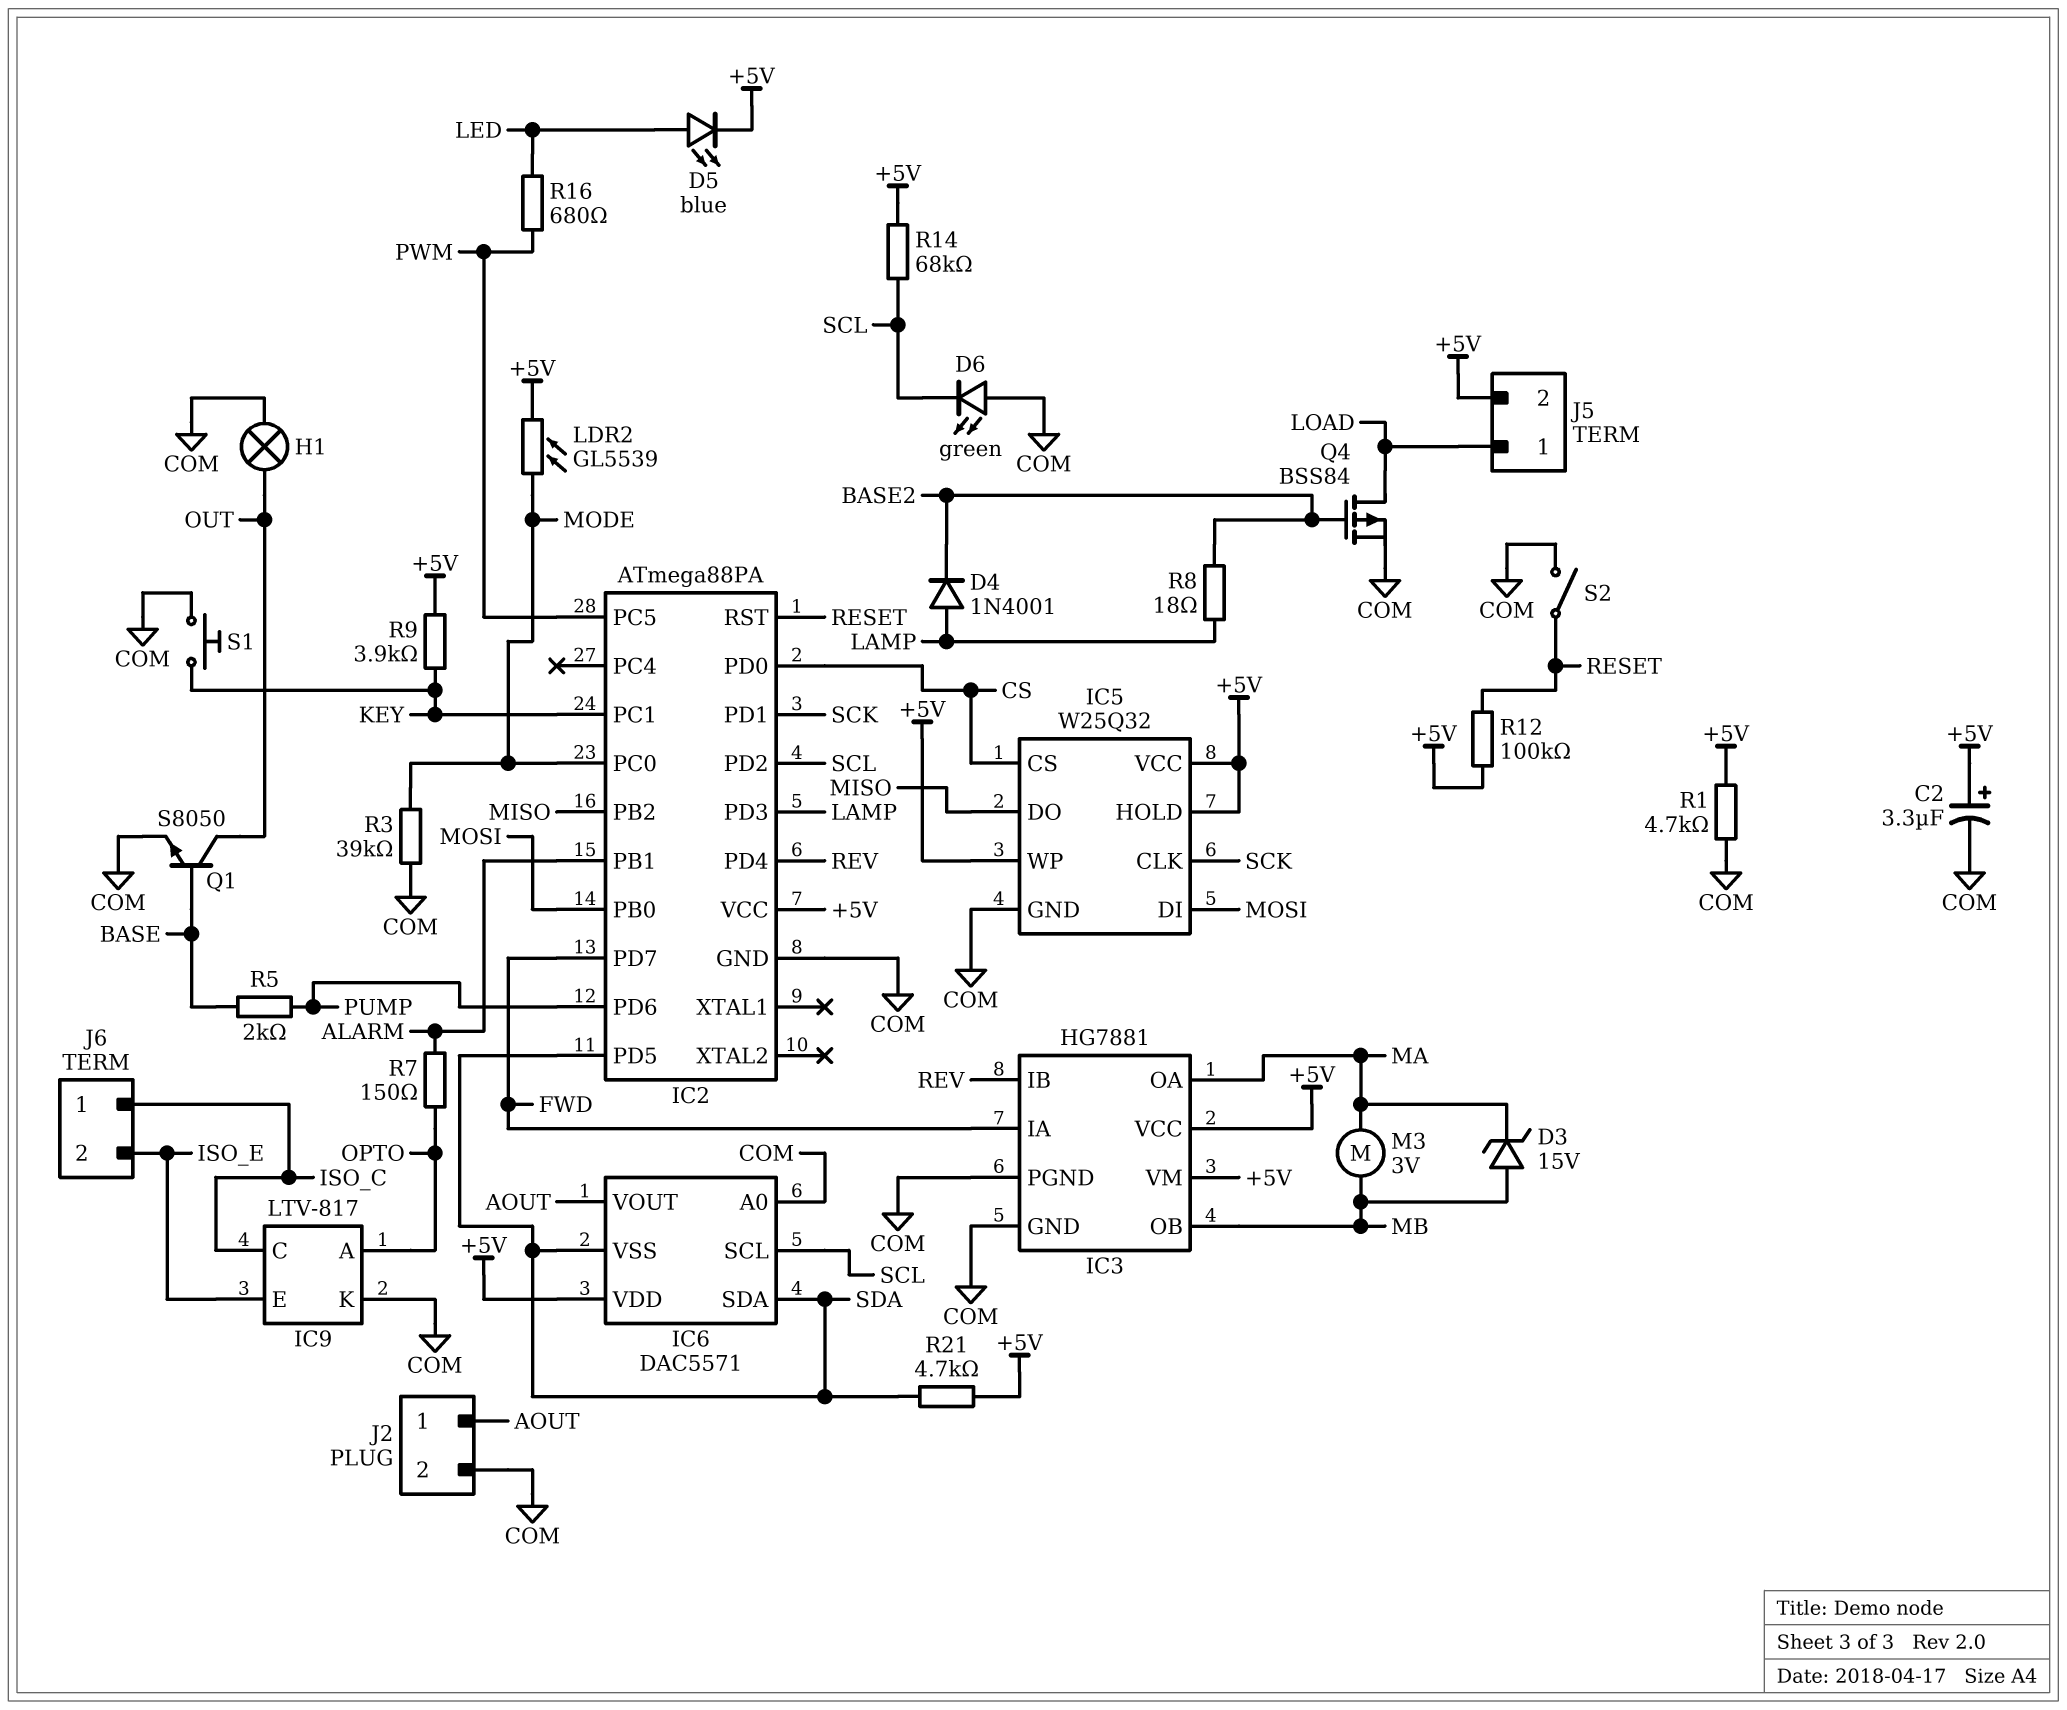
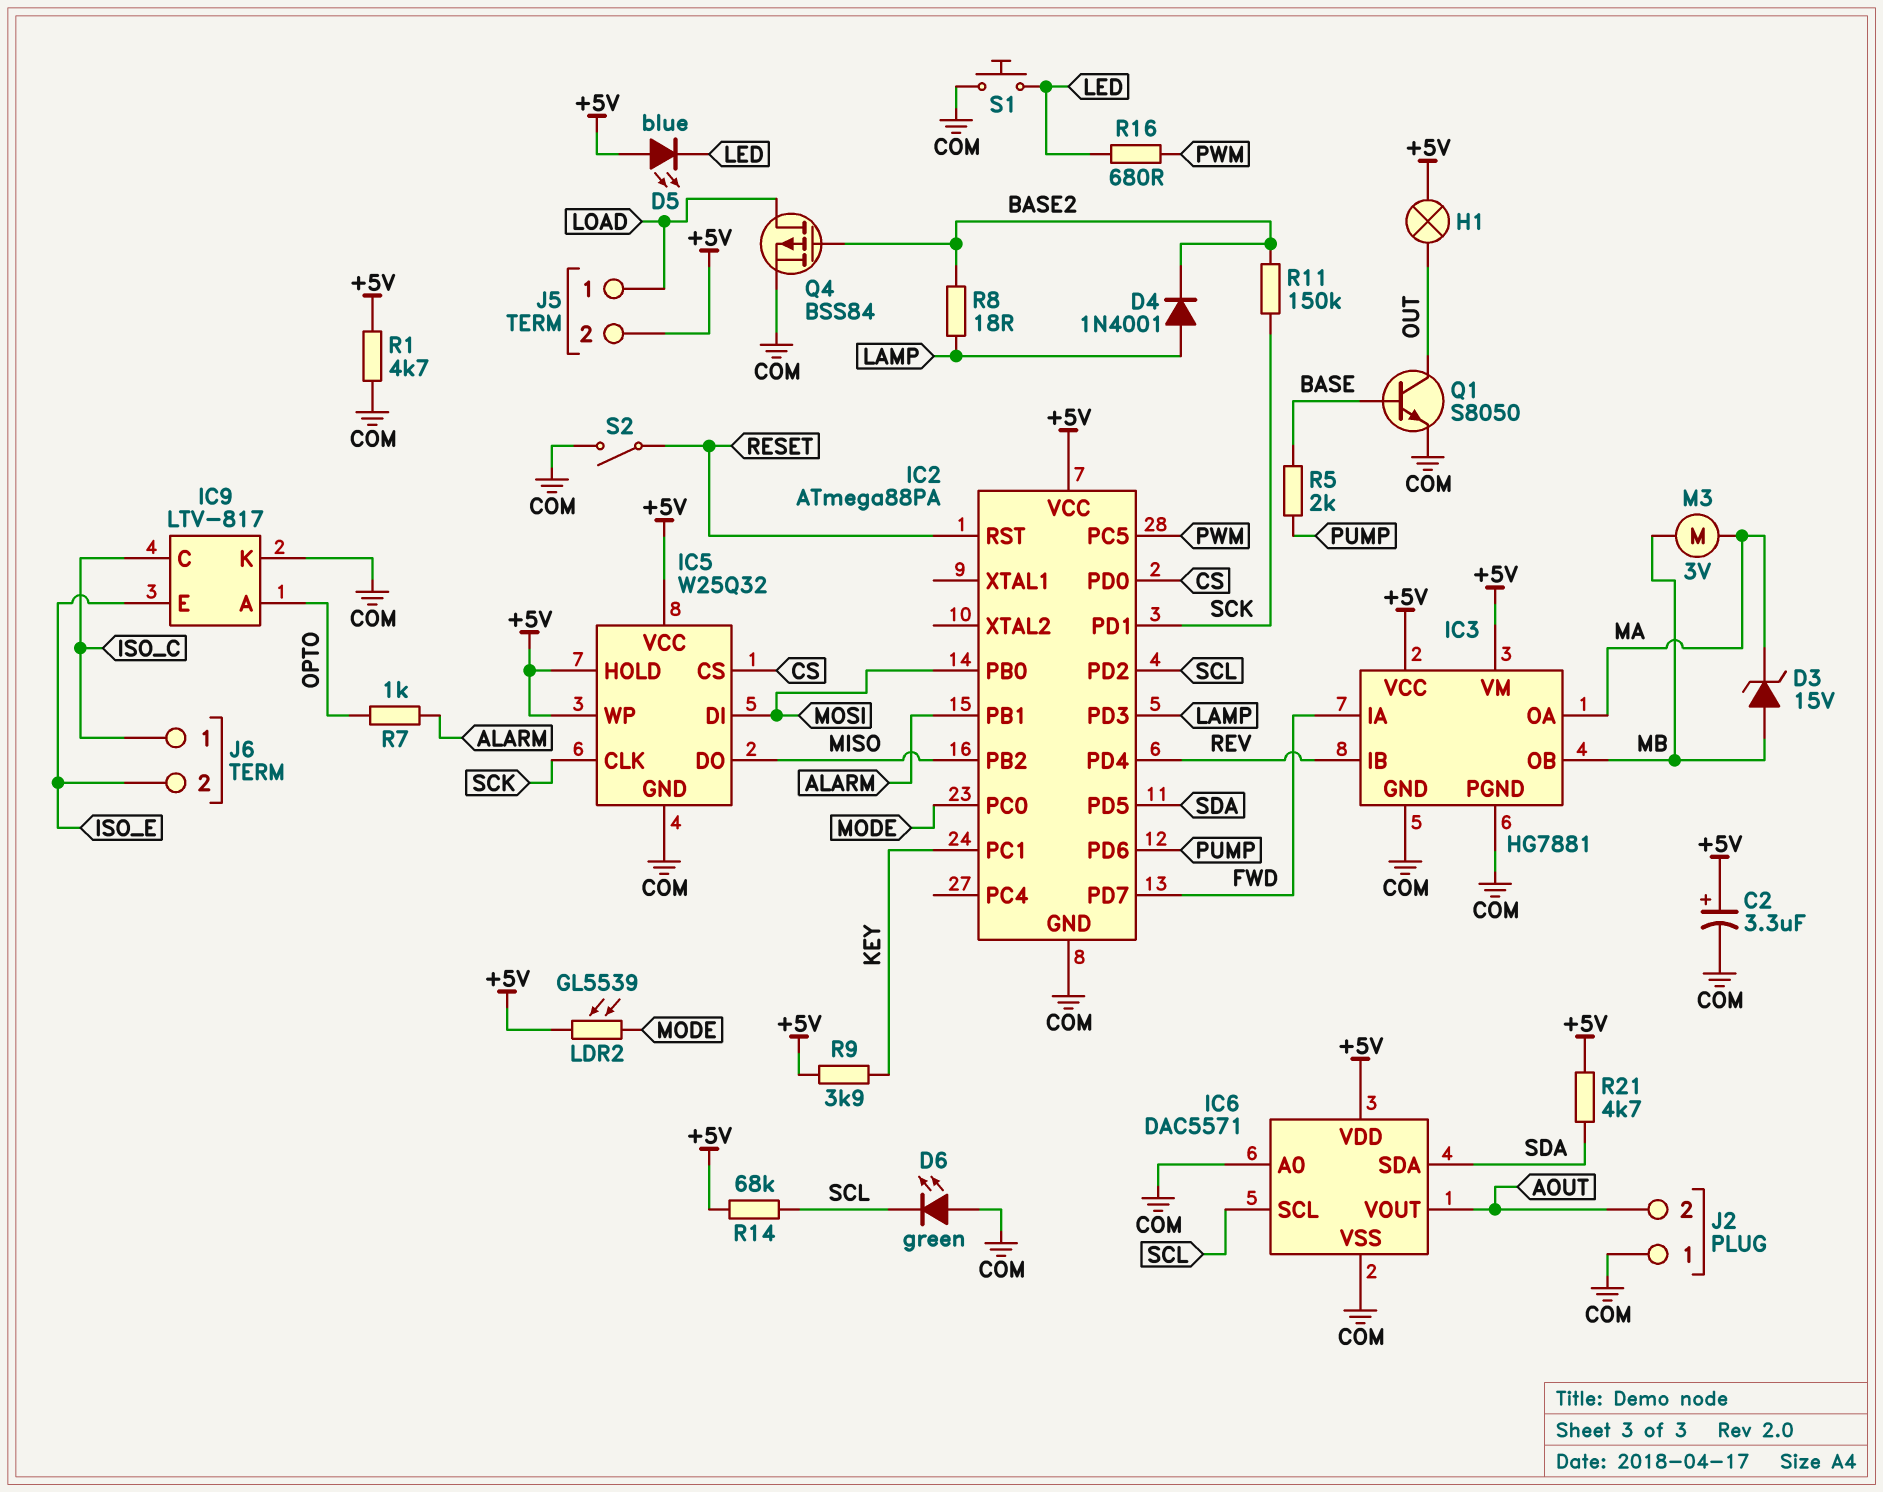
D5: LED blue (A LED, K +5V) -> LED blue (A +5V, K LED)
H1: lamp (COM, OUT) -> lamp (+5V, OUT)
IC6 pin VSS: SDA -> COM
J2 pin 1: AOUT -> COM
J2 pin 2: COM -> AOUT
R3: 39k (COM, MODE) -> none
R7: 150 (ALARM, OPTO) -> 1k (ALARM, OPTO)
R11: none -> 150k (BASE2, SCK)
R12: 100k (+5V, RESET) -> none
S1: button (COM, KEY) -> button (COM, LED)

